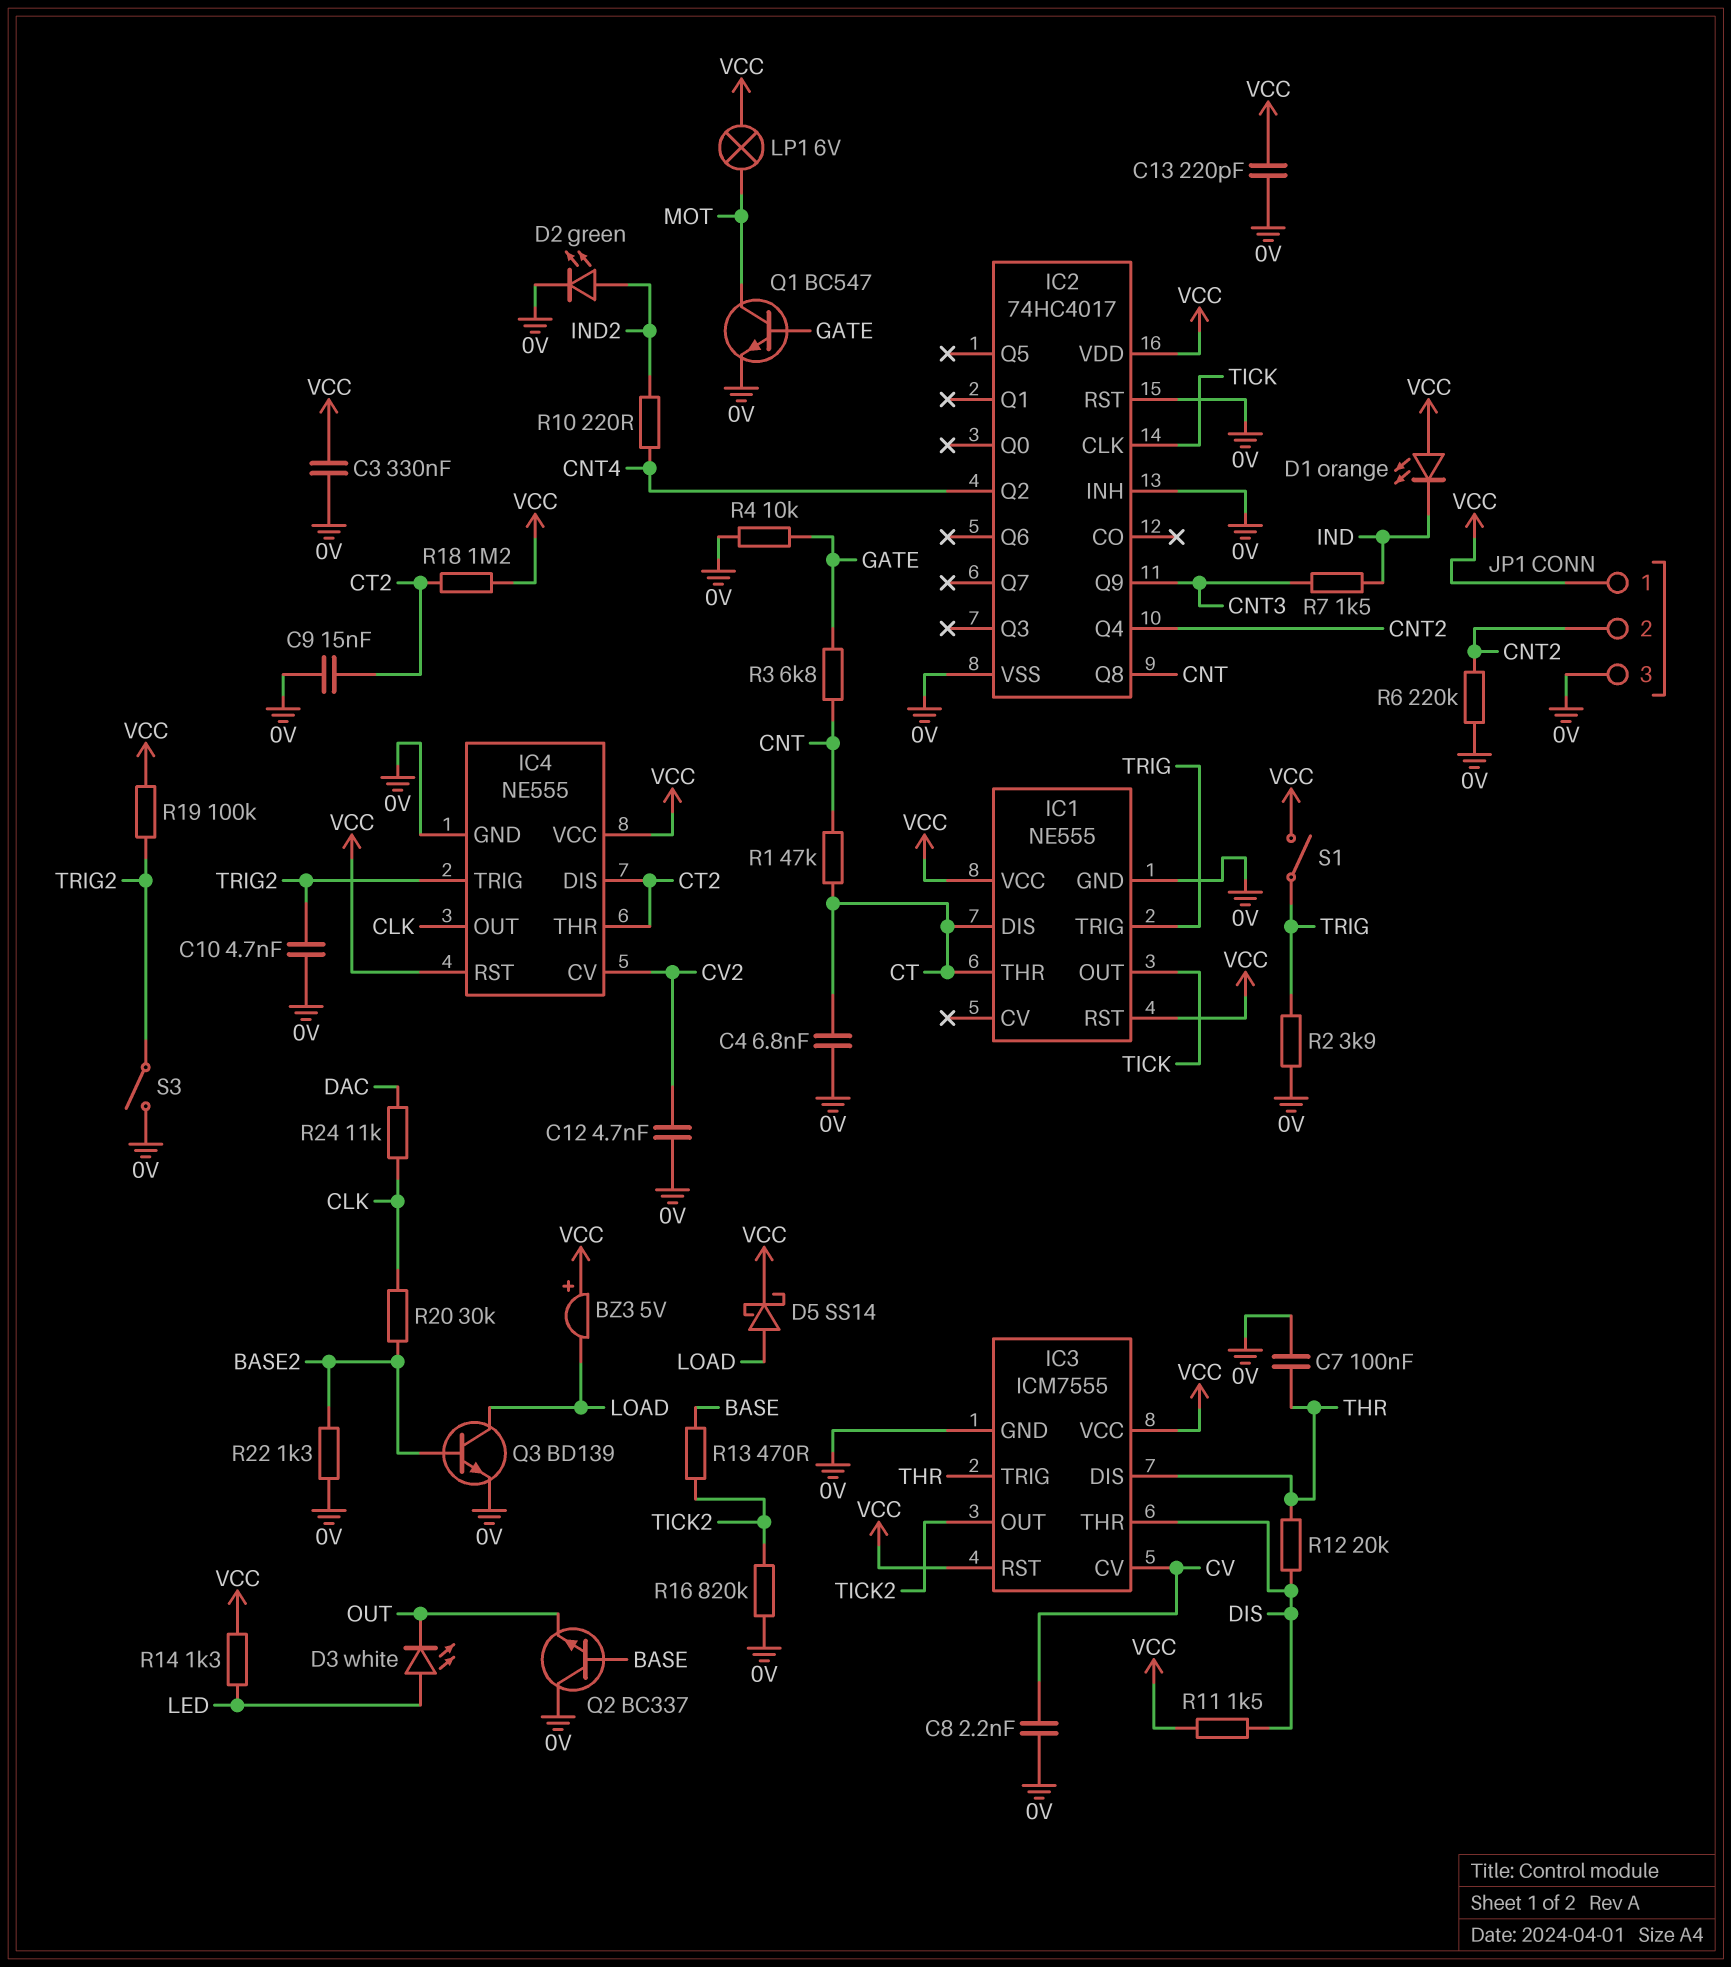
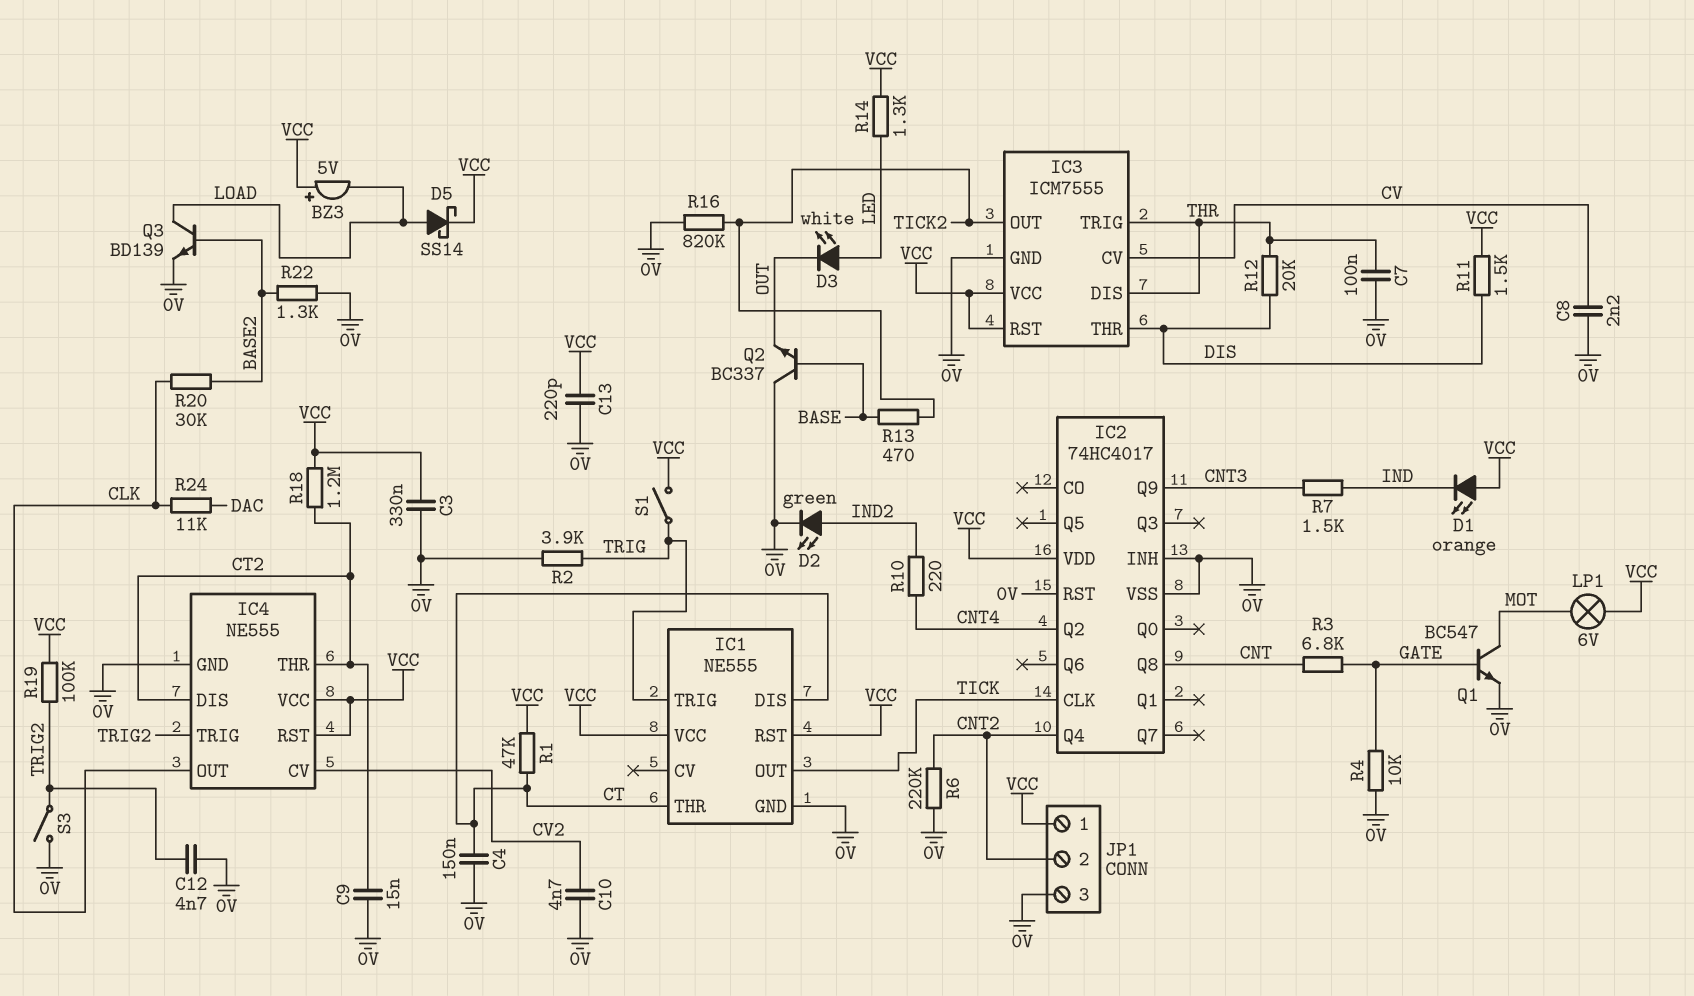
C4: 6.8nF (0V, CT) -> 150nF (0V, CT)
C10: 4.7nF (0V, TRIG2) -> 4.7nF (0V, CV2)
C12: 4.7nF (0V, CV2) -> 4.7nF (0V, TRIG2)
R1: 47k (CNT, CT) -> 47k (CT, VCC)

